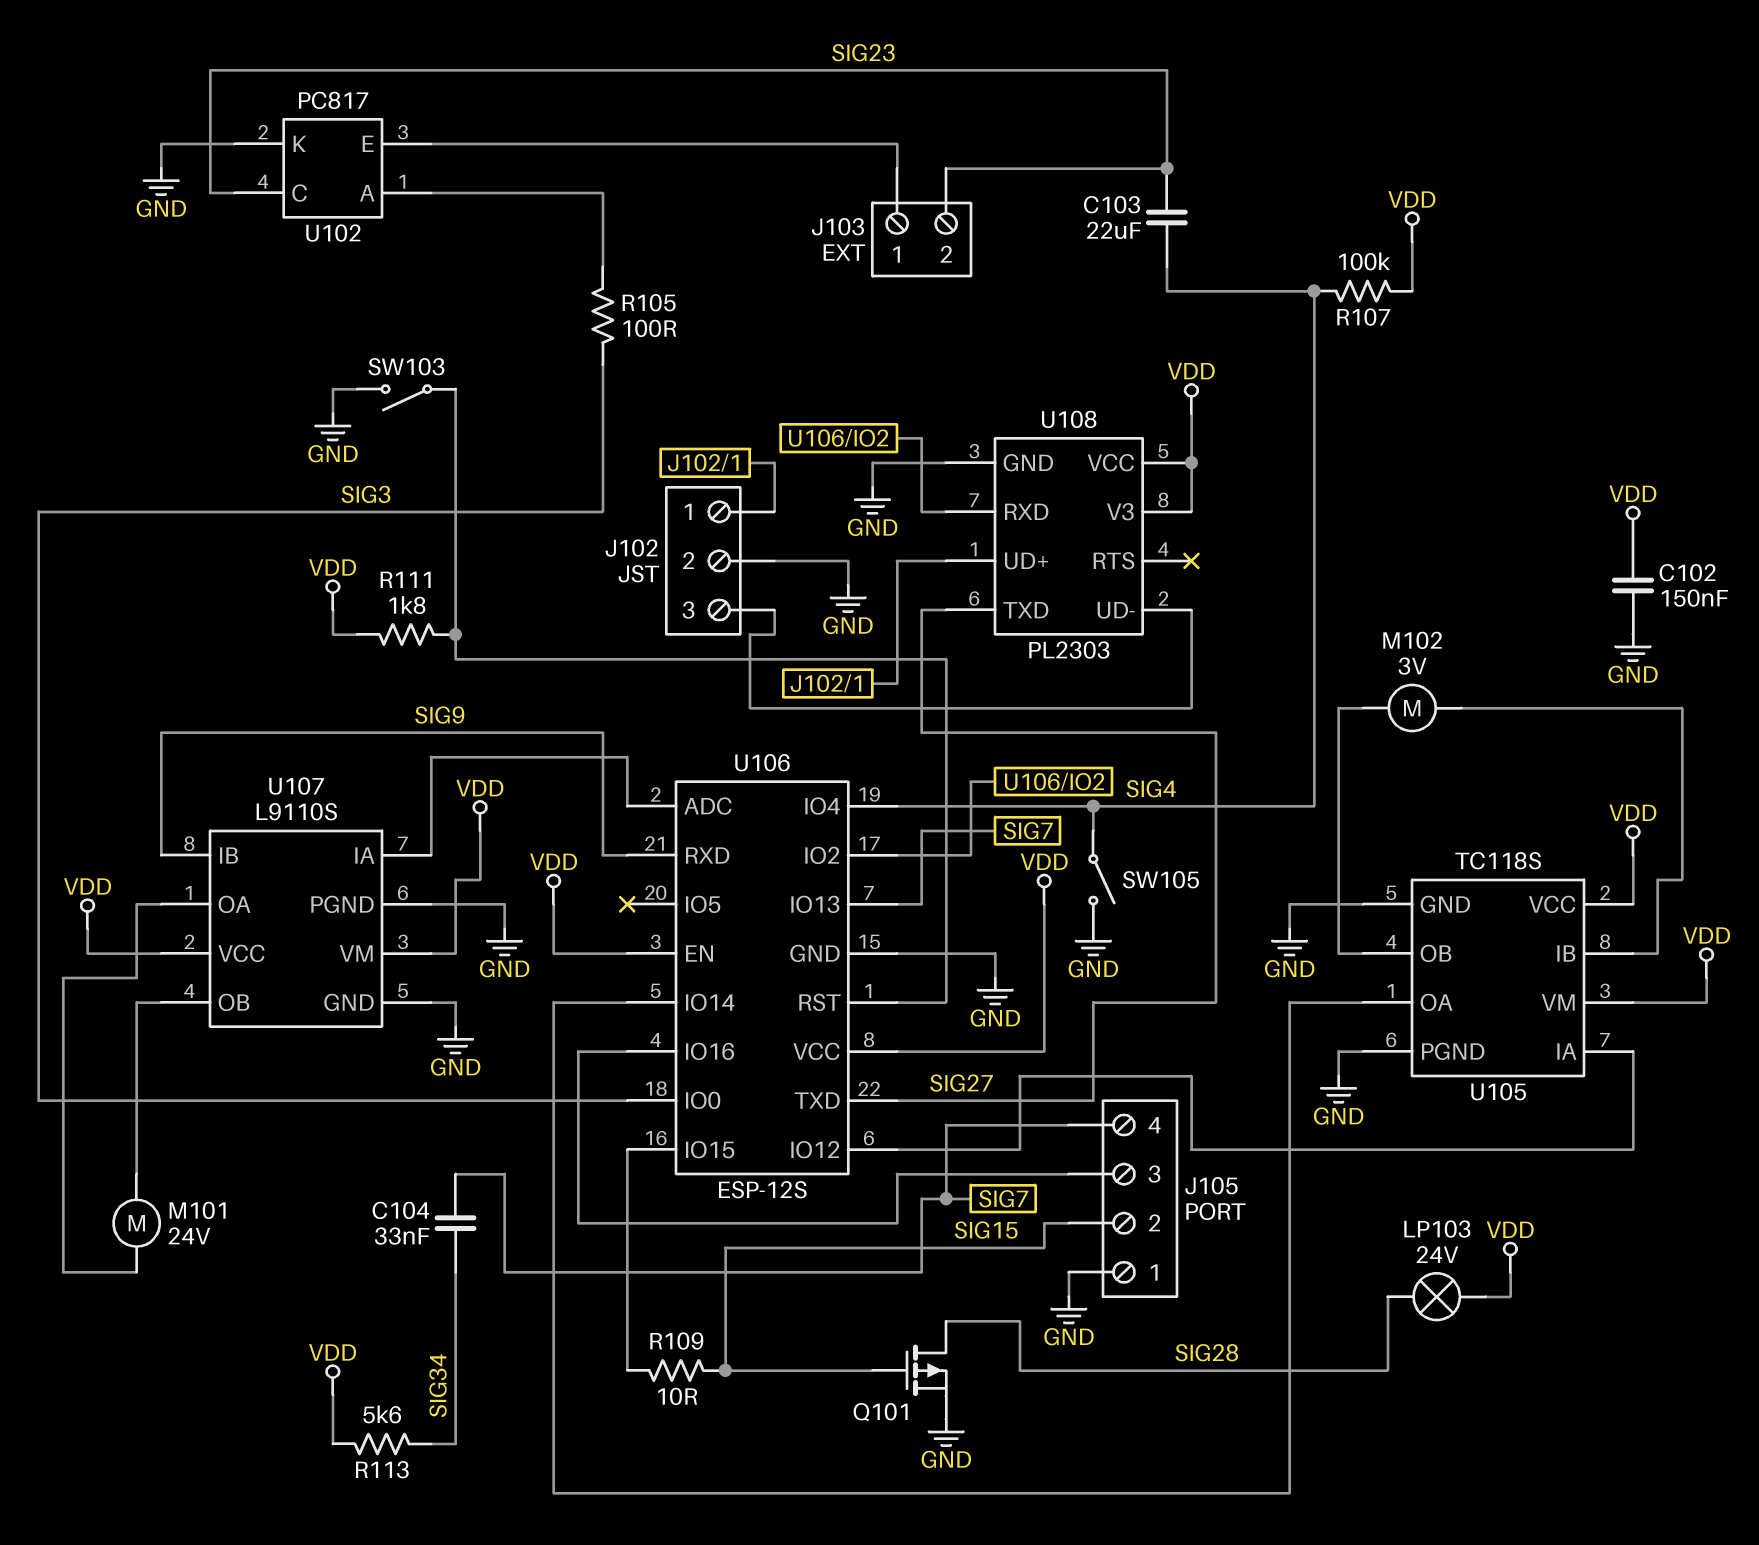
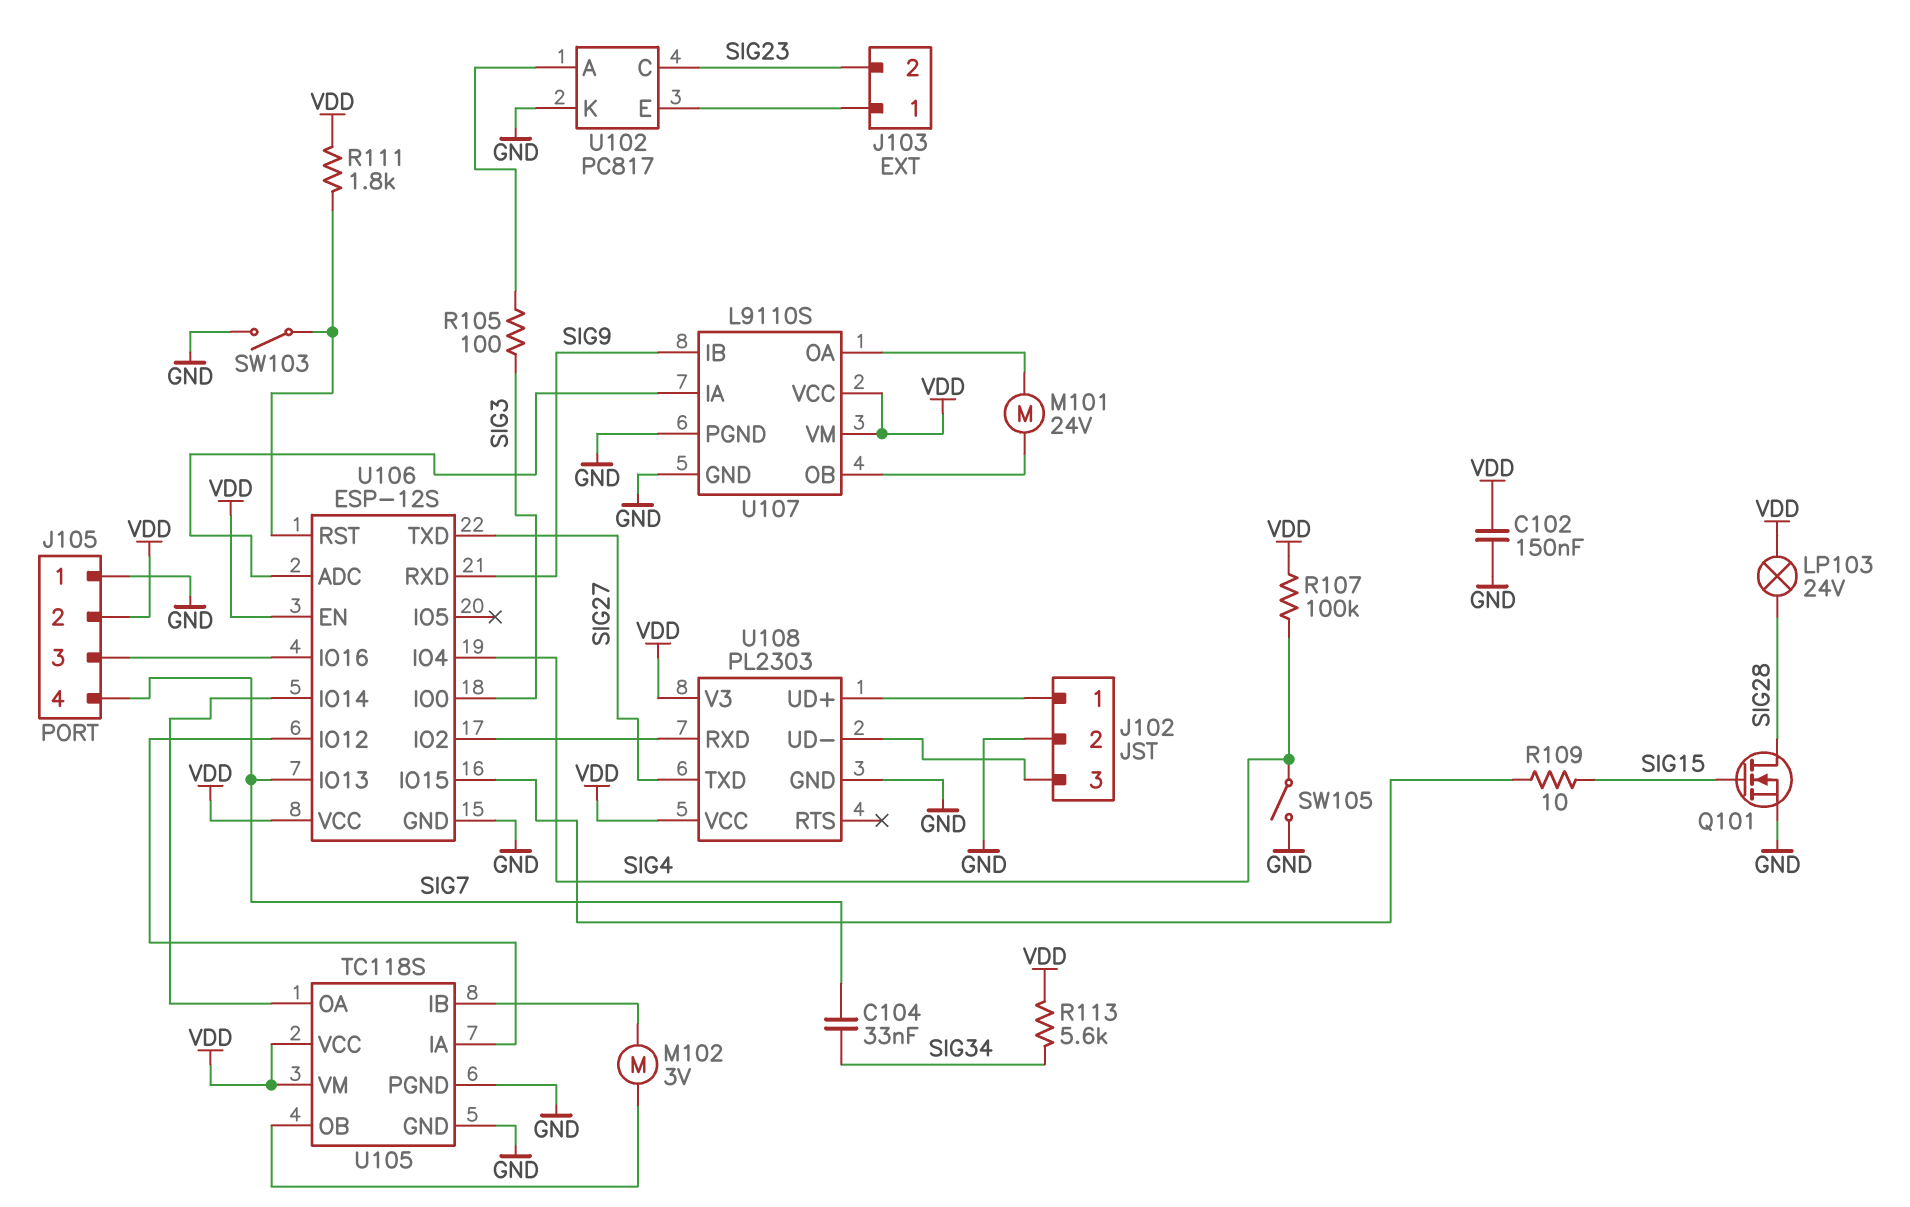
C103: 22uF (SIG4, SIG23) -> none
J105 pin 2: SIG15 -> VDD
Q101: PMOS (G SIG15, D SIG28, S GND) -> NMOS (G SIG15, D SIG28, S GND)

